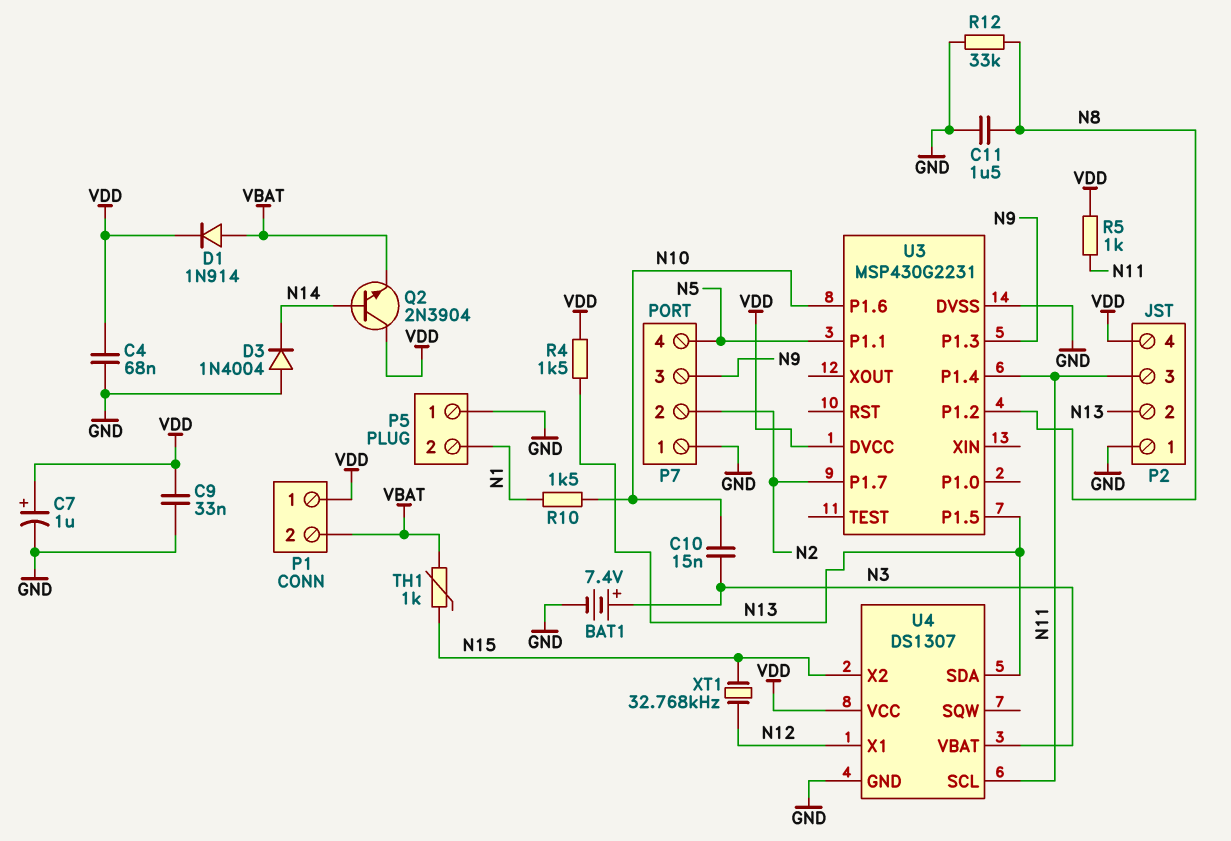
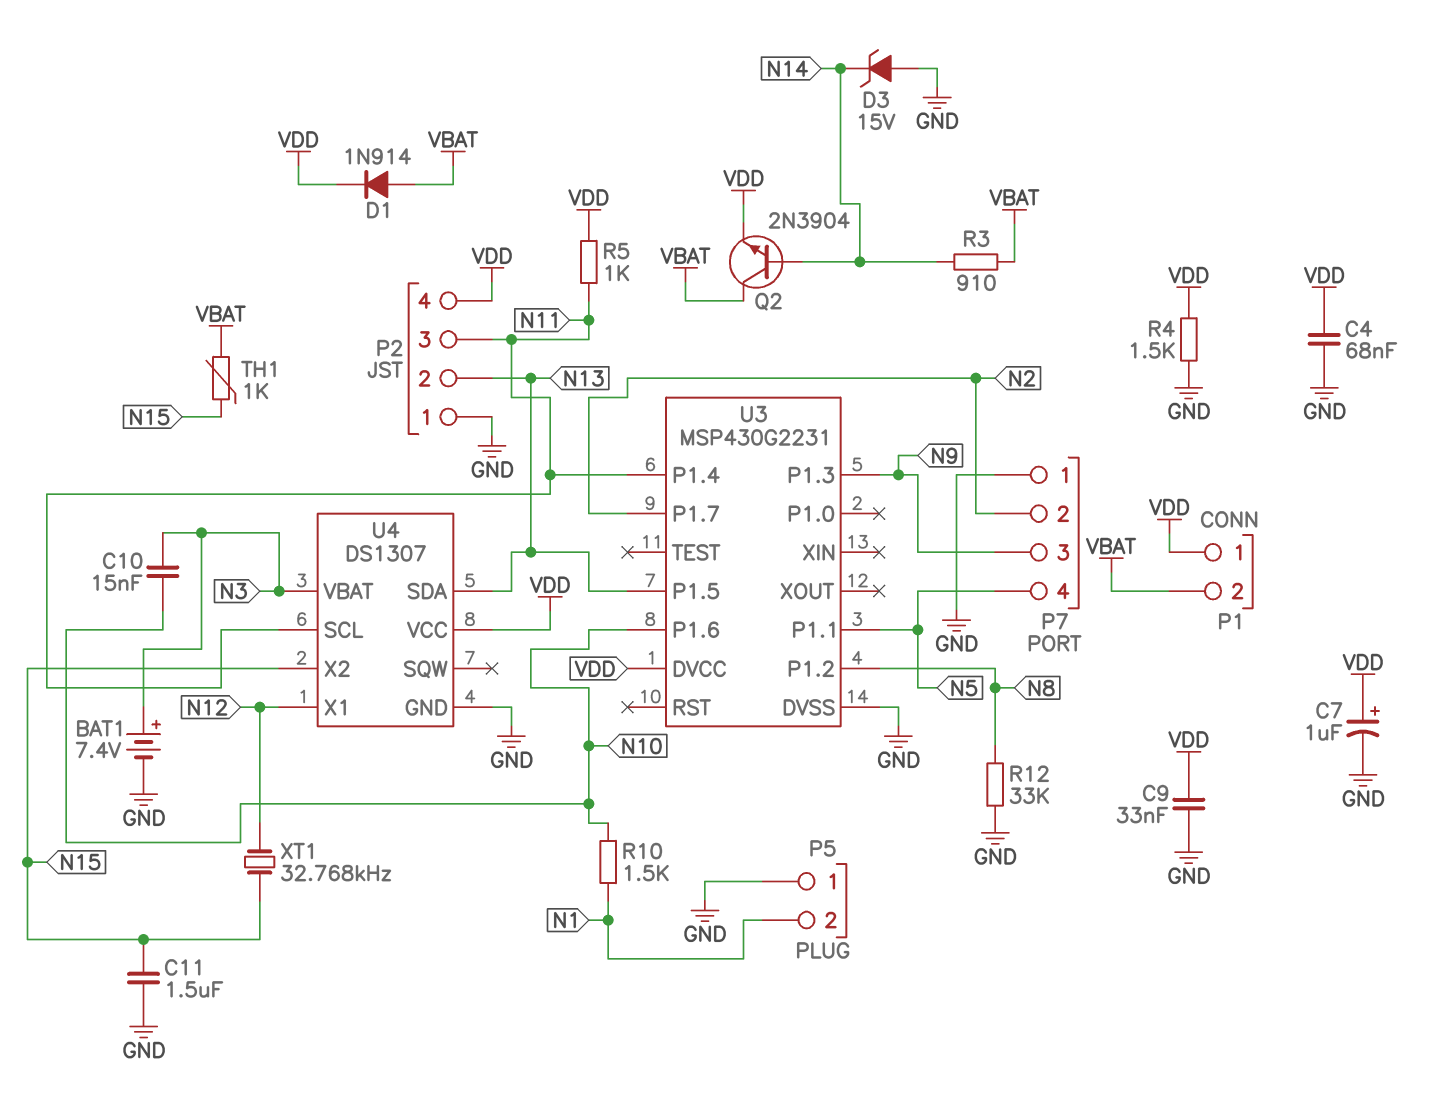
C11: 1.5uF (GND, N8) -> 1.5uF (GND, N15)
D3: diode 1N4004 (A GND, K N14) -> zener 15V (A GND, K N14)
Q2: NPN 2N3904 (B N14, C VDD, E VBAT) -> NPN 2N3904 (B N14, C VBAT, E VDD)
R3: none -> 910 (N14, VBAT)
R4: 1.5k (N13, VDD) -> 1.5k (GND, VDD)

